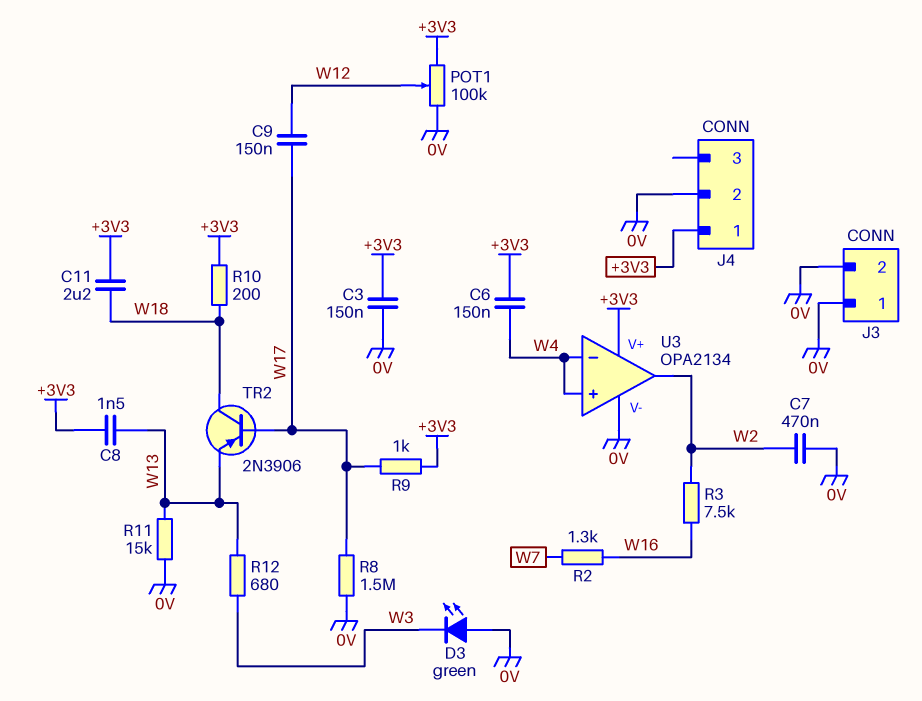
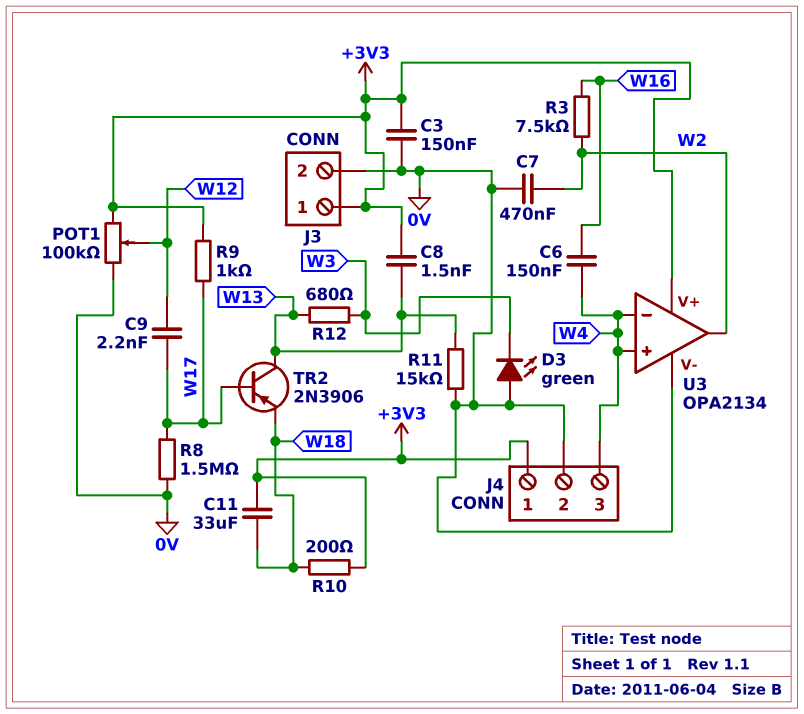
C6: 150nF (+3V3, W4) -> 150nF (W4, W16)
C9: 150nF (W12, W17) -> 2.2nF (W12, W17)
C11: 2.2uF (+3V3, W18) -> 33uF (+3V3, W18)
J3 pin 1: 0V -> +3V3
J4 pin 3: none -> W4
R2: 1.3k (W7, W16) -> none
TR2: PNP 2N3906 (B W17, C W18, E W13) -> PNP 2N3906 (B W17, C W13, E W18)

